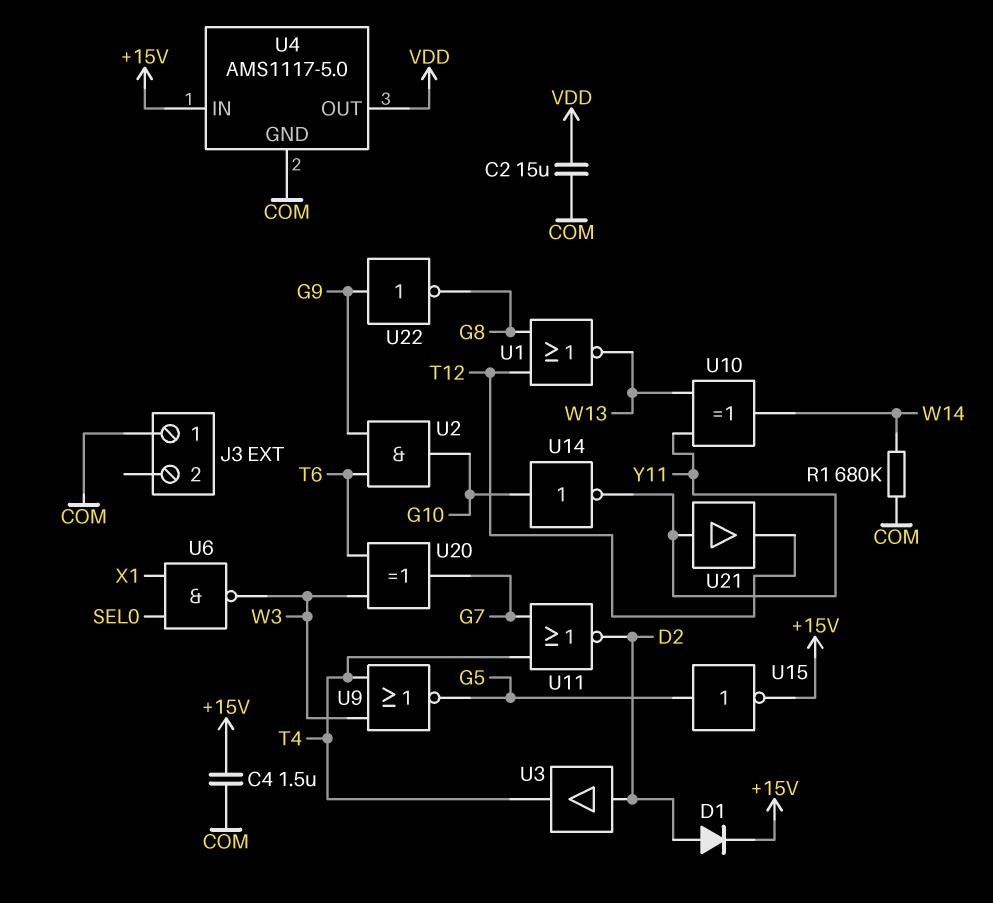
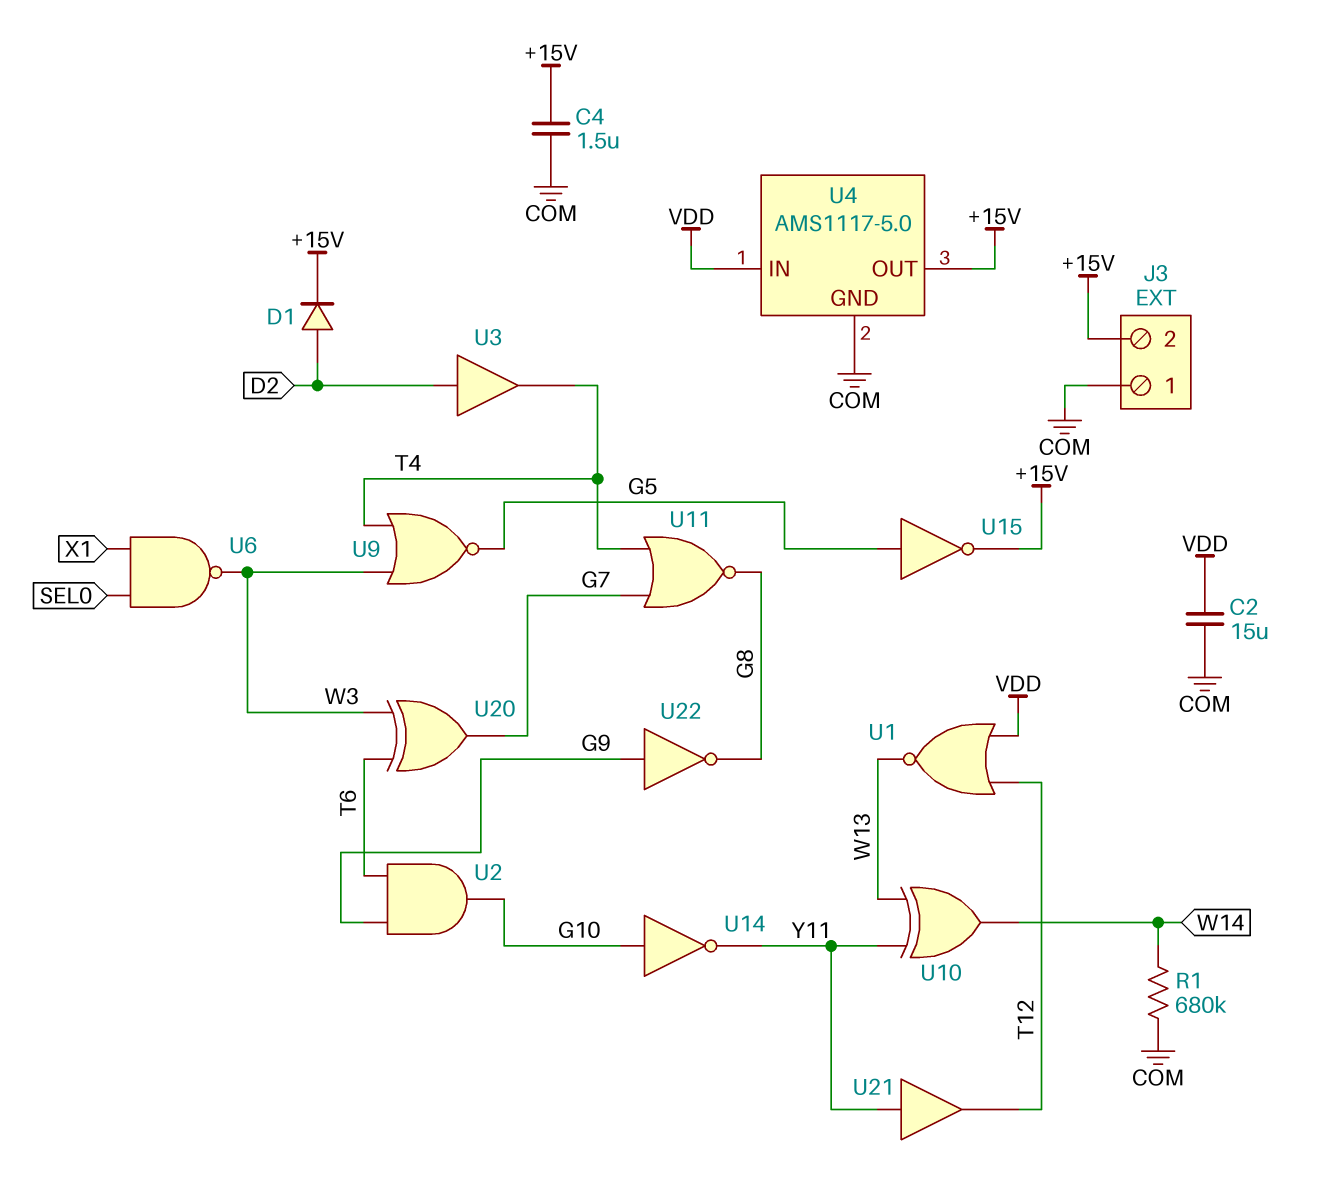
J3 pin 2: none -> +15V
U1: NOR (in G8, in T12, out W13) -> NOR (in T12, in VDD, out W13)
U4 pin IN: +15V -> VDD
U4 pin OUT: VDD -> +15V
U11: NOR (in G7, in T4, out D2) -> NOR (in G7, in T4, out G8)

